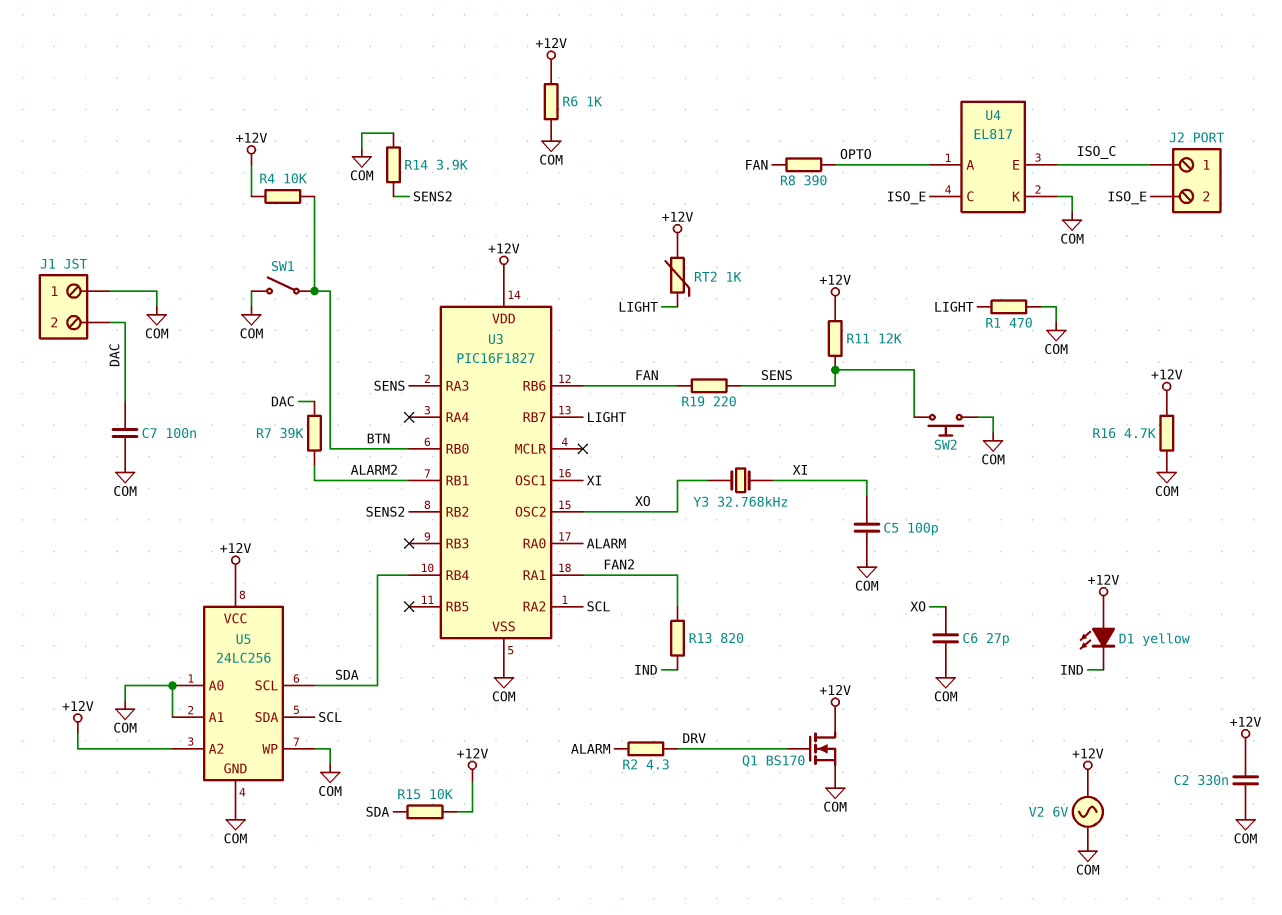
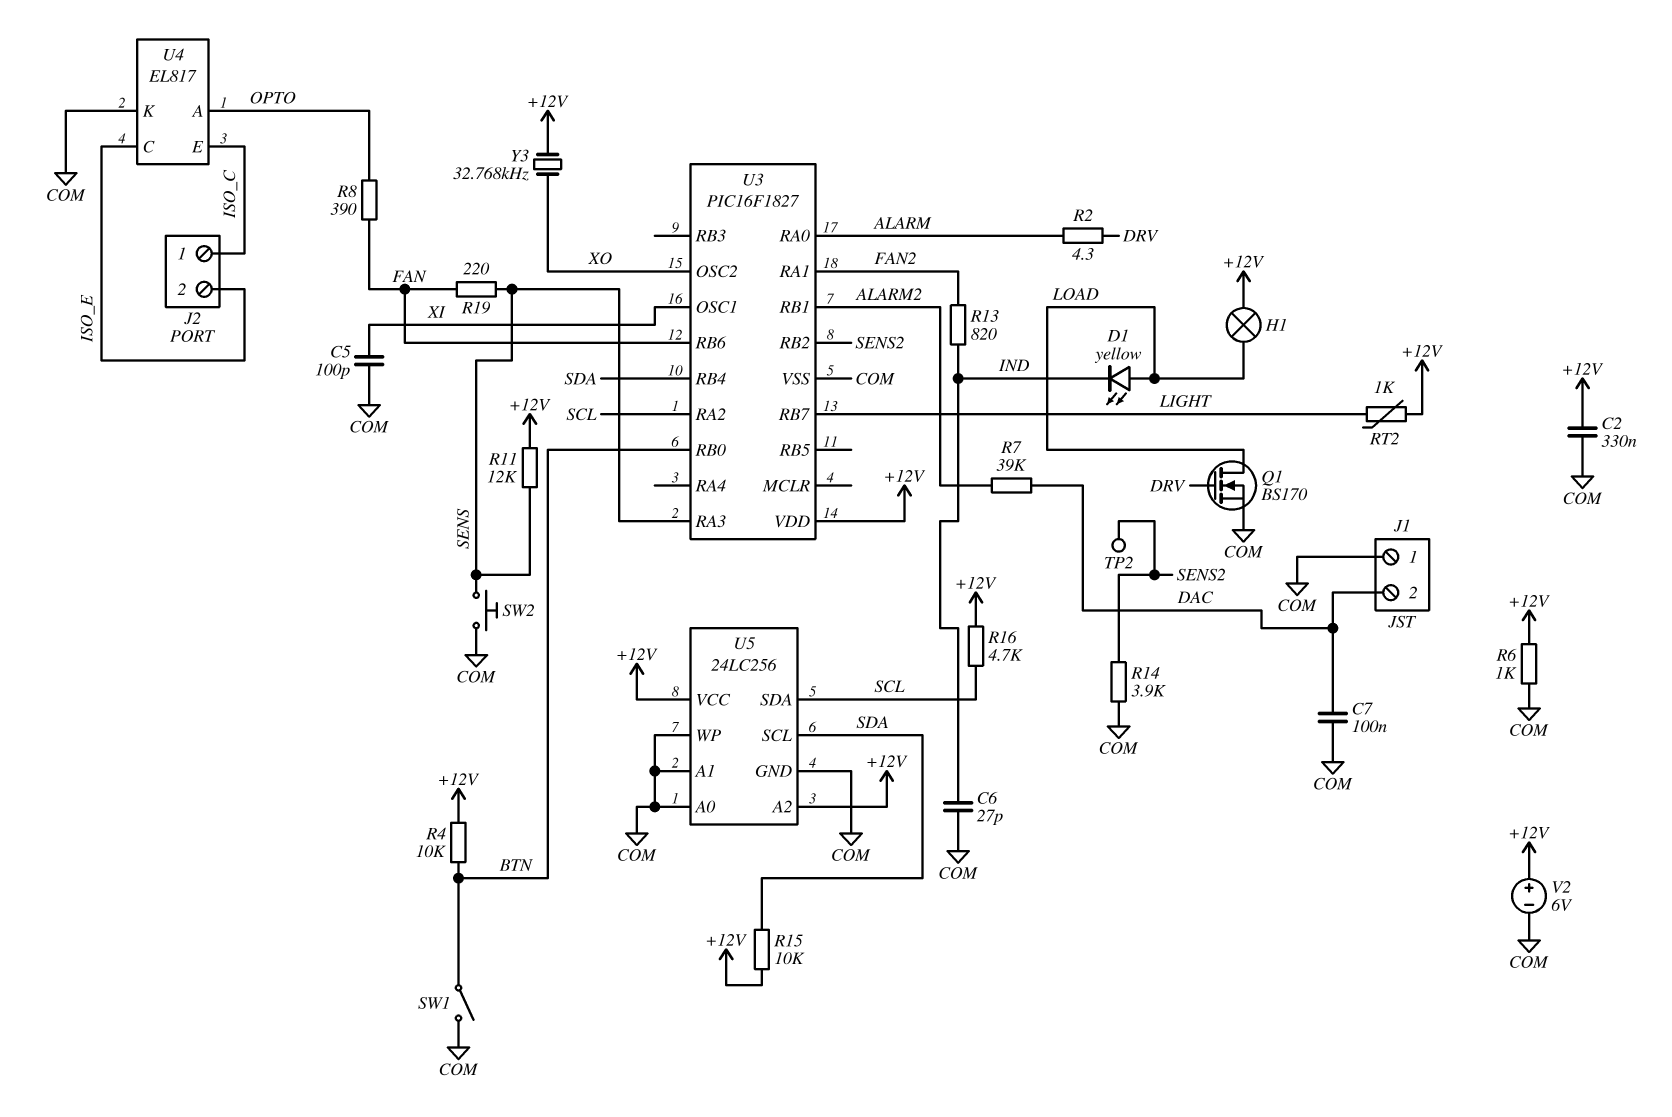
C6: 27pF (COM, XO) -> 27pF (COM, IND)
D1: LED yellow (A +12V, K IND) -> LED yellow (A LOAD, K IND)
H1: none -> lamp (+12V, LOAD)
Q1: NMOS BS170 (G DRV, D +12V, S COM) -> NMOS BS170 (G DRV, D LOAD, S COM)
R1: 470 (COM, LIGHT) -> none
R16: 4.7k (+12V, COM) -> 4.7k (+12V, SCL)
TP2: none -> test point (SENS2)
V2: AC 6V (+12V, COM) -> 6V (plus +12V, minus COM)
Y3: 32.768kHz (XI, XO) -> 32.768kHz (+12V, XO)

